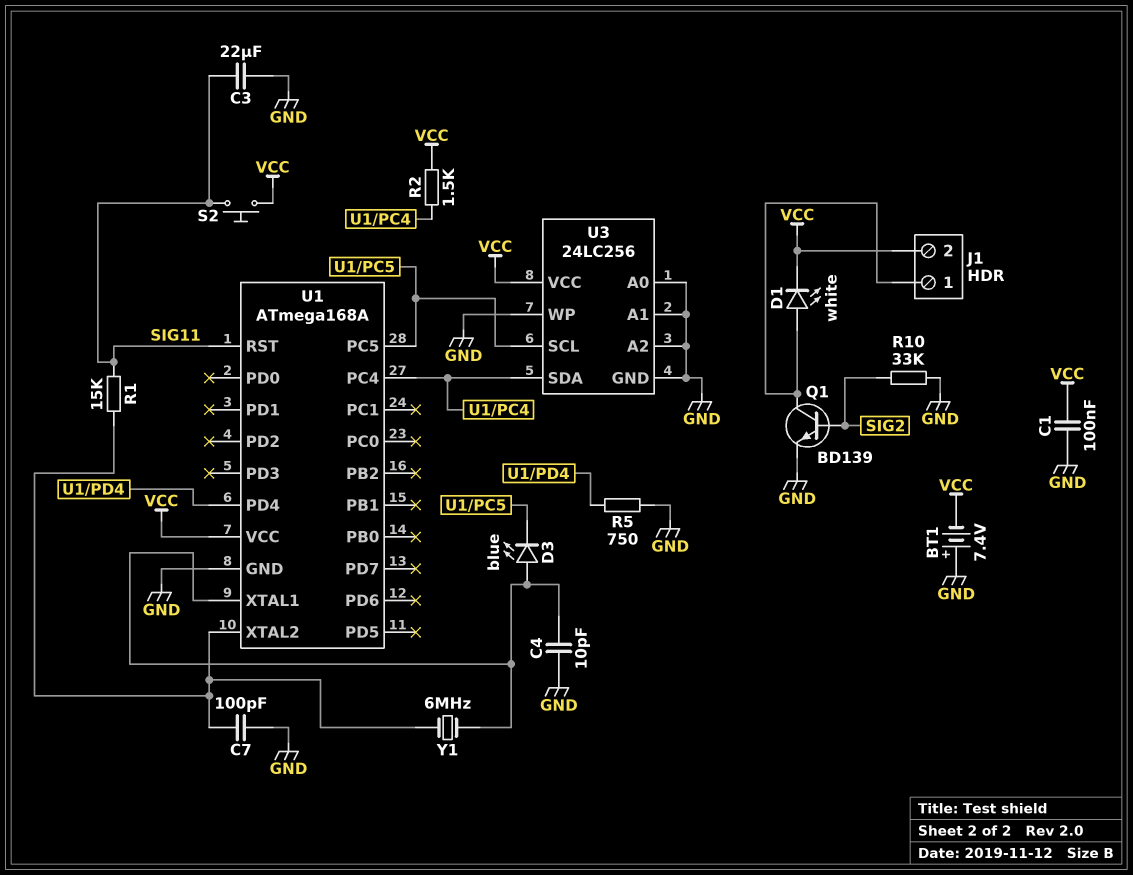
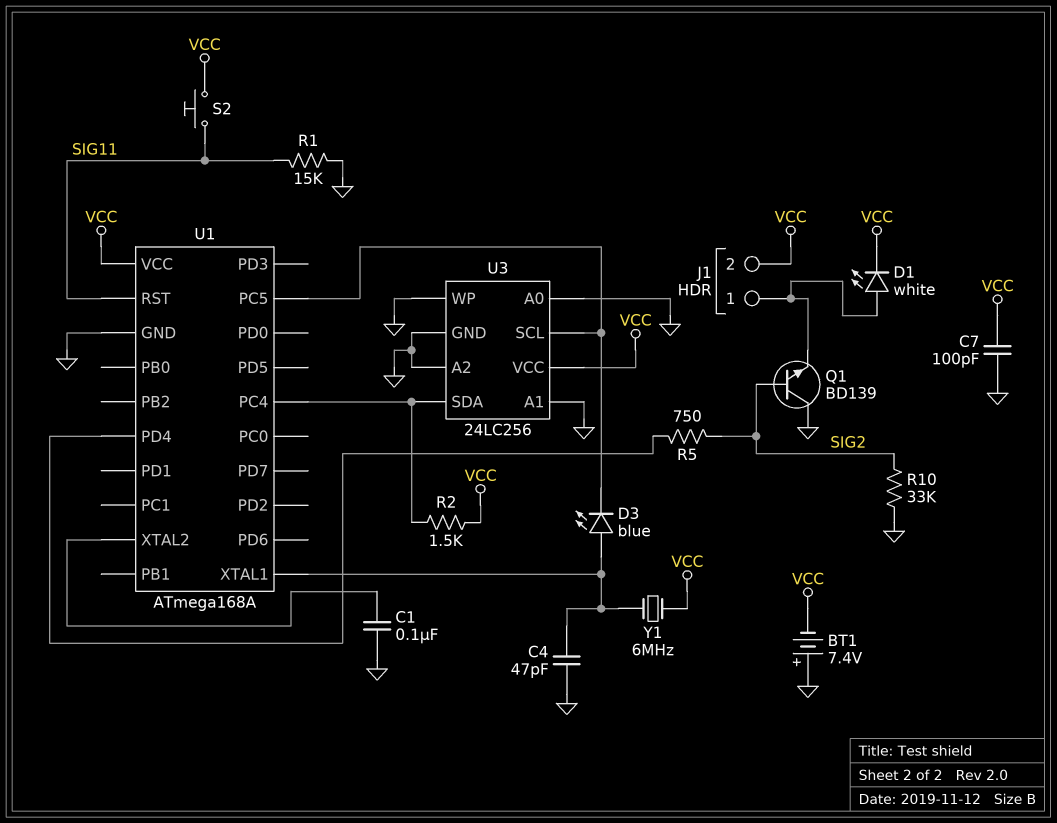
C1: 100nF (GND, VCC) -> 100nF (GND, U1/XTAL2)
C3: 22uF (GND, SIG11) -> none
C4: 10pF (GND, U1/XTAL1) -> 47pF (GND, U1/XTAL1)
C7: 100pF (GND, U1/XTAL2) -> 100pF (GND, VCC)
Q1: NPN BD139 (B SIG2, C J1/1, E GND) -> NPN BD139 (B SIG2, C GND, E J1/1)
R1: 15k (SIG11, U1/XTAL2) -> 15k (GND, SIG11)
R5: 750 (GND, U1/PD4) -> 750 (SIG2, U1/PD4)
Y1: 6MHz (U1/XTAL1, U1/XTAL2) -> 6MHz (U1/XTAL1, VCC)

